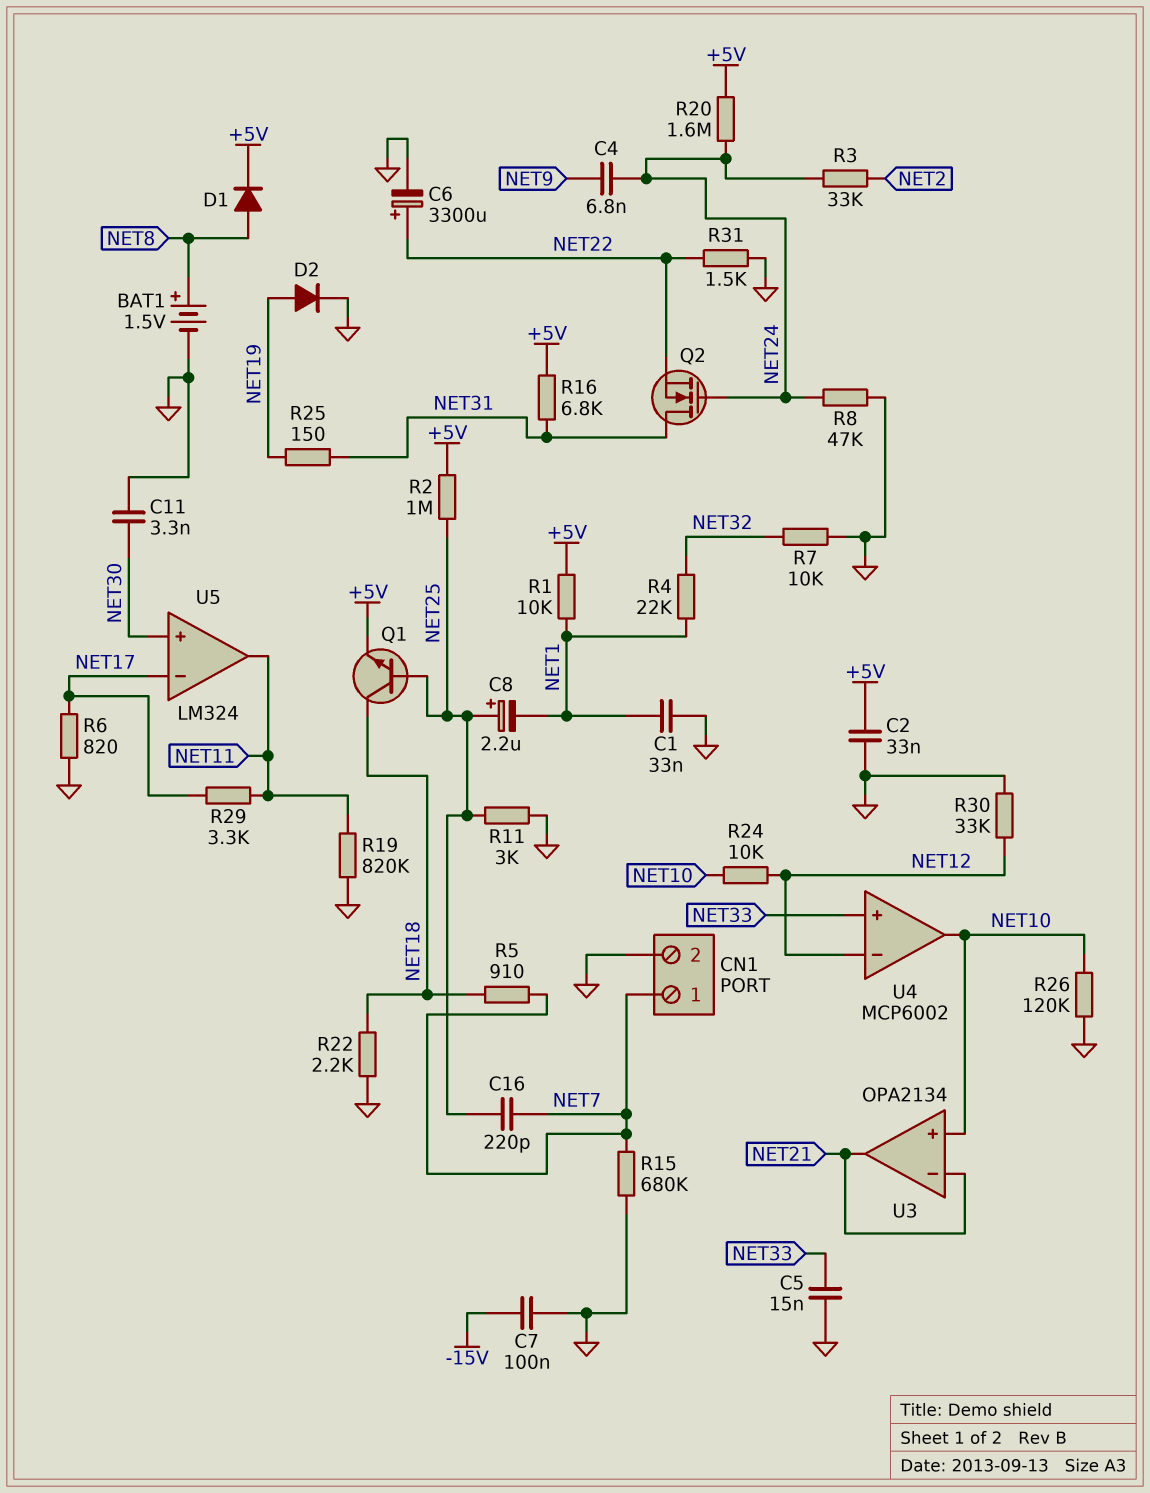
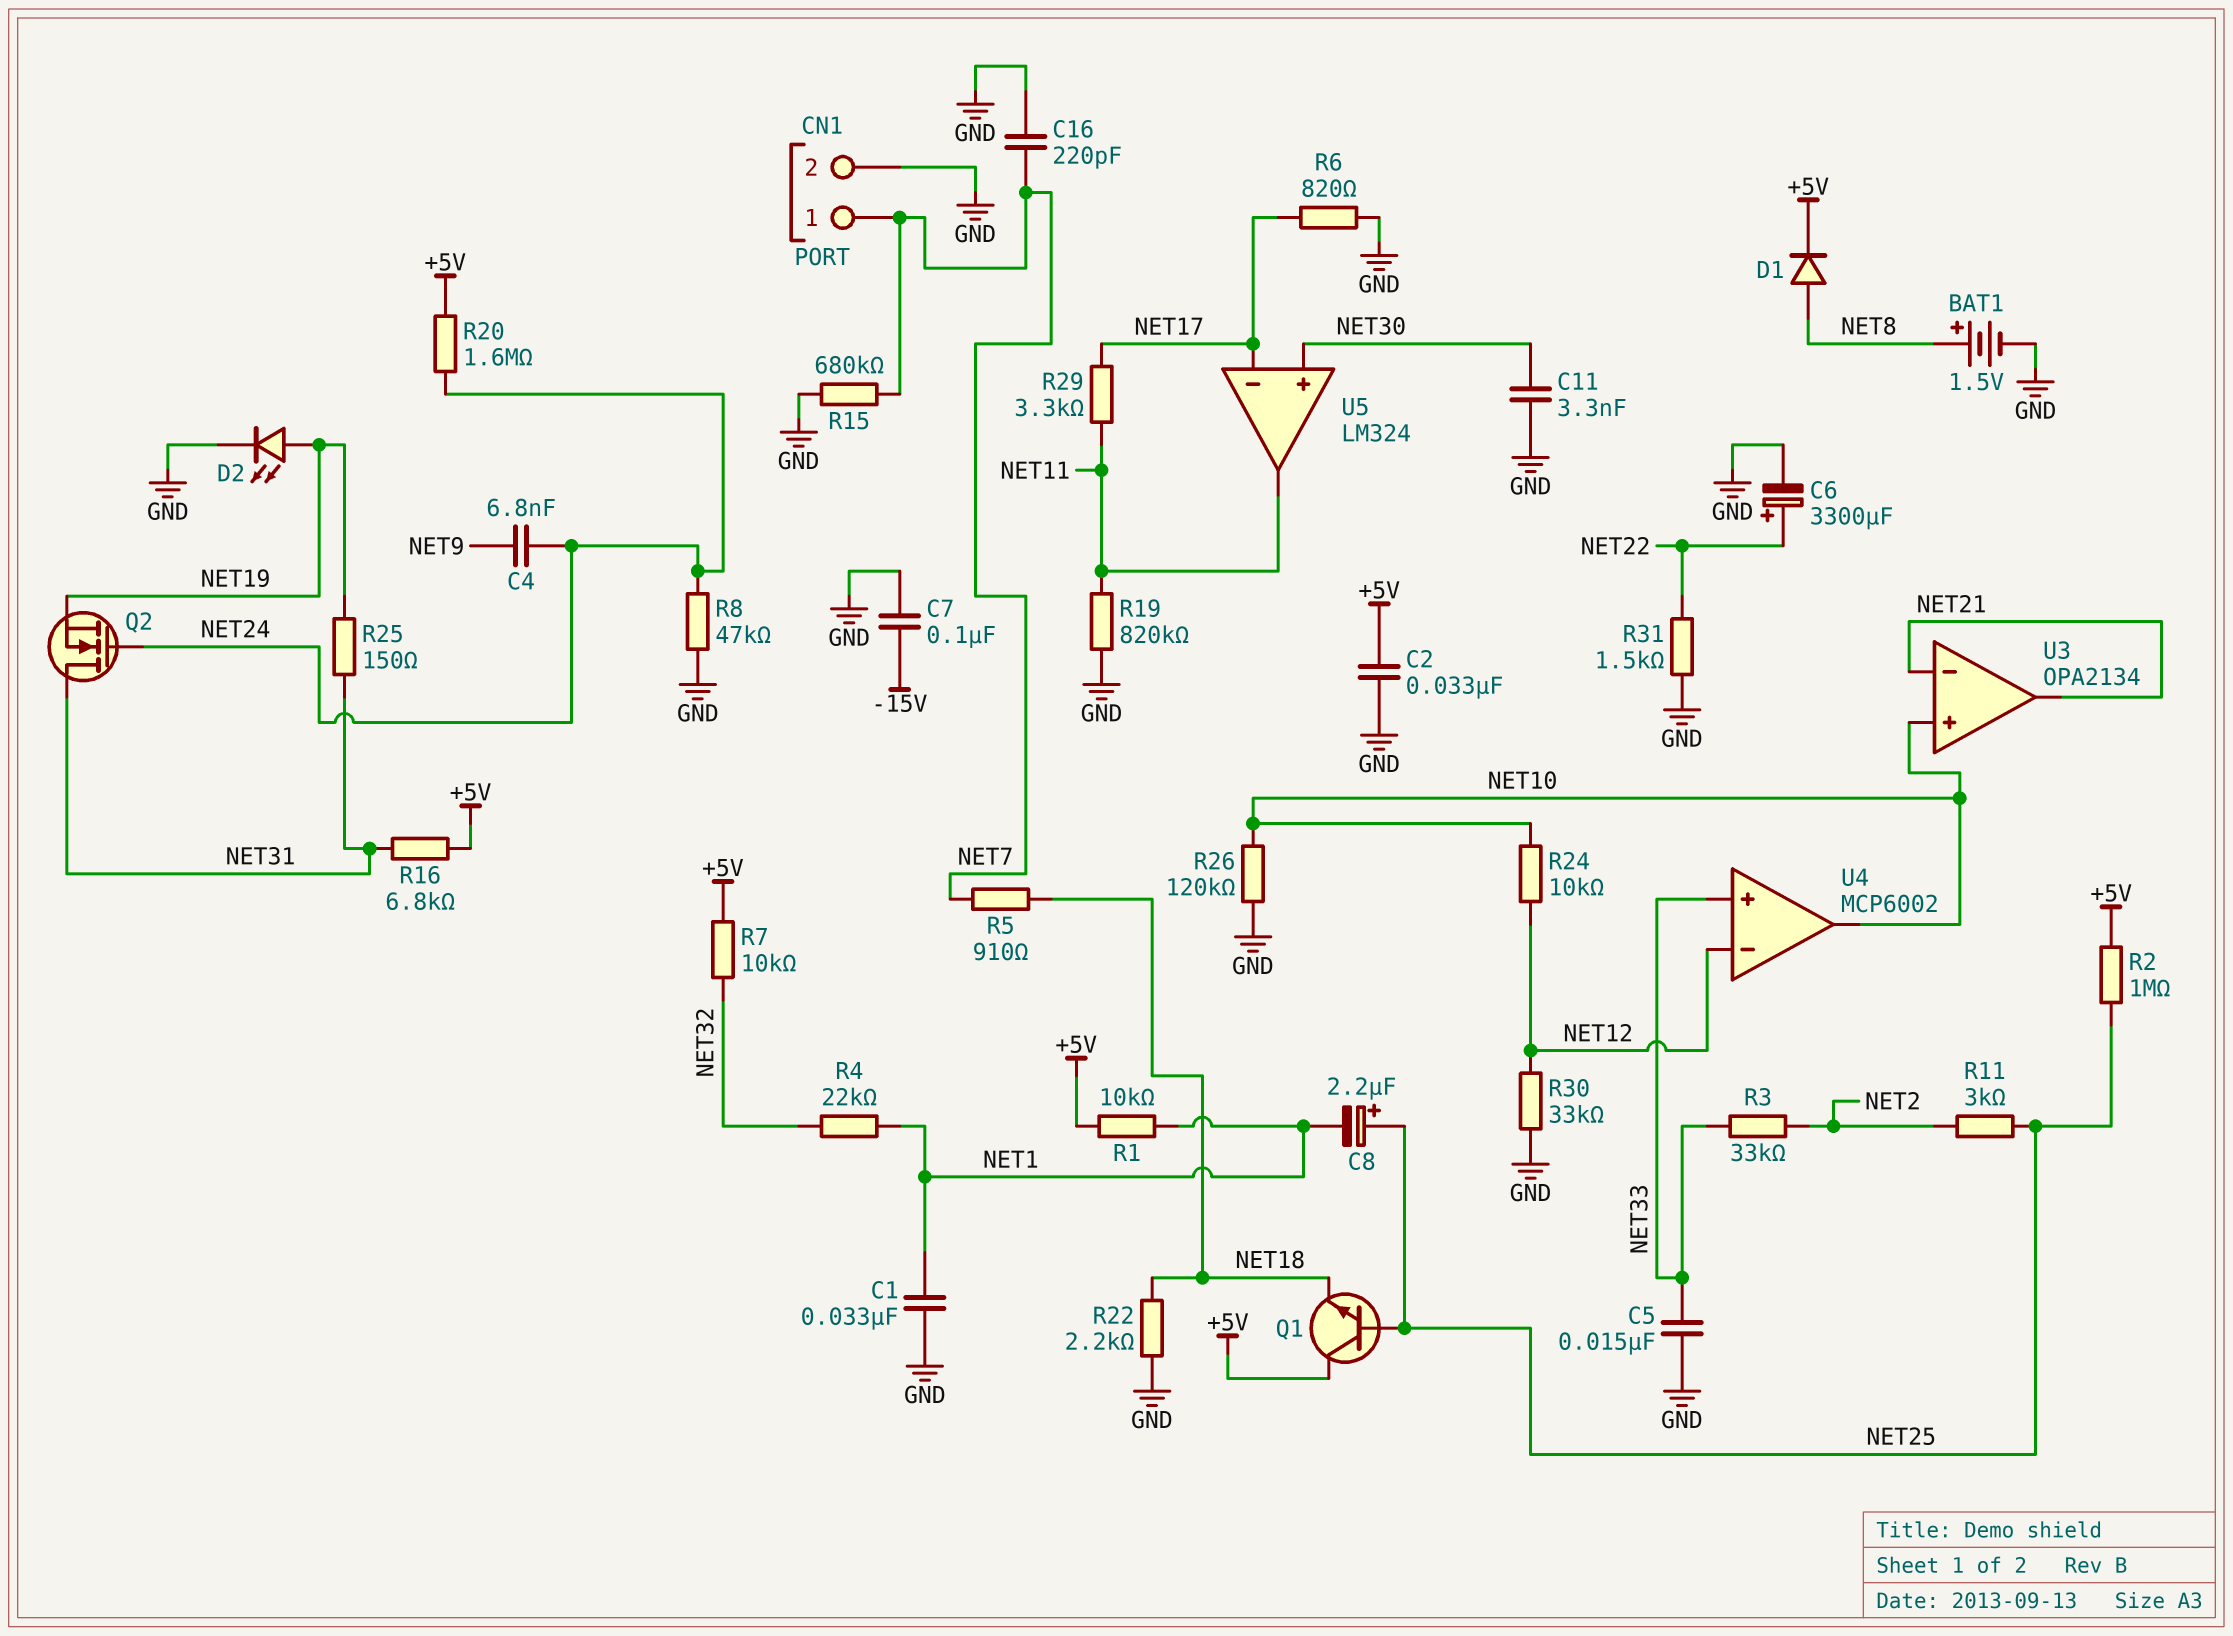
C16: 220pF (NET7, NET25) -> 220pF (GND, NET7)
D2: diode (A NET19, K GND) -> LED (A NET19, K GND)
Q1: NPN (B NET25, C NET18, E +5V) -> NPN (B NET25, C +5V, E NET18)
Q2: NMOS (G NET24, D NET31, S NET22) -> NMOS (G NET24, D NET31, S NET19)
R3: 33k (NET2, NET24) -> 33k (NET2, NET33)
R7: 10k (GND, NET32) -> 10k (+5V, NET32)
R11: 3k (GND, NET25) -> 3k (NET2, NET25)

